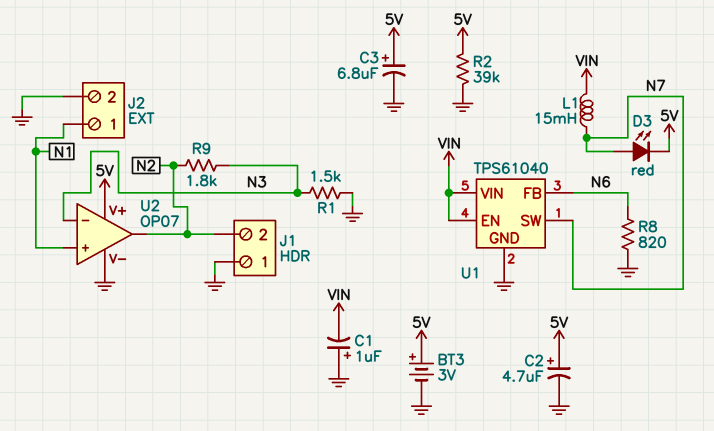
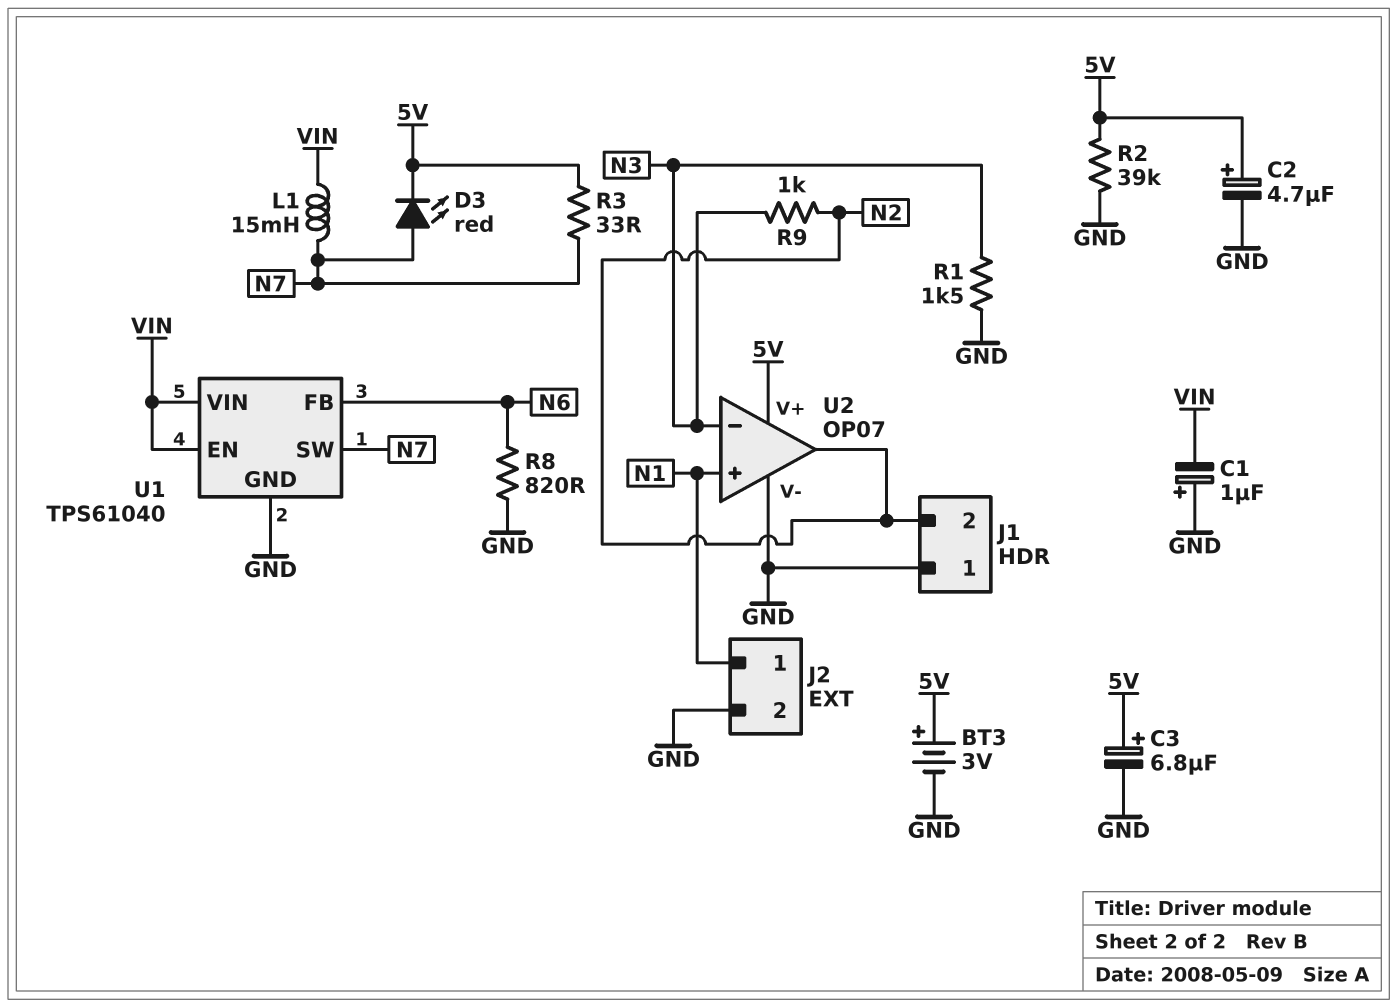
R3: none -> 33 (5V, N7)
R9: 1.8k (N2, N3) -> 1k (N2, N3)

